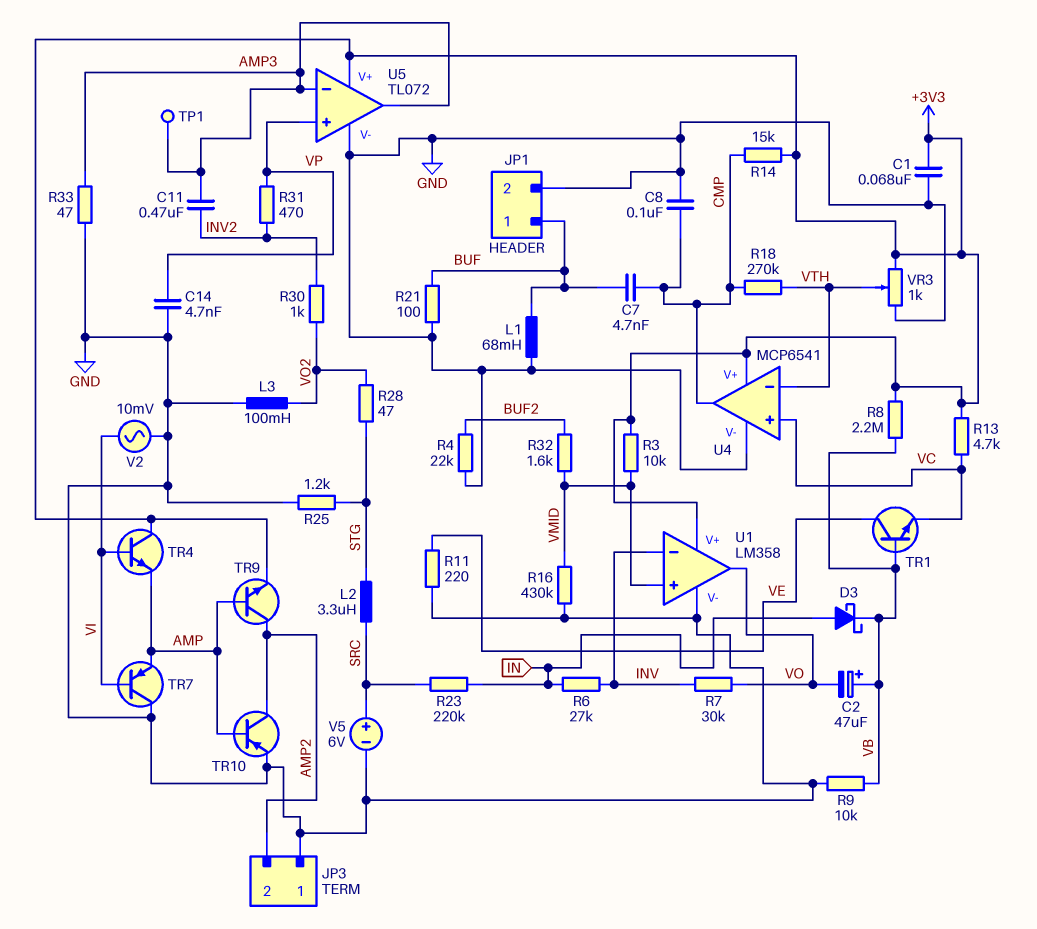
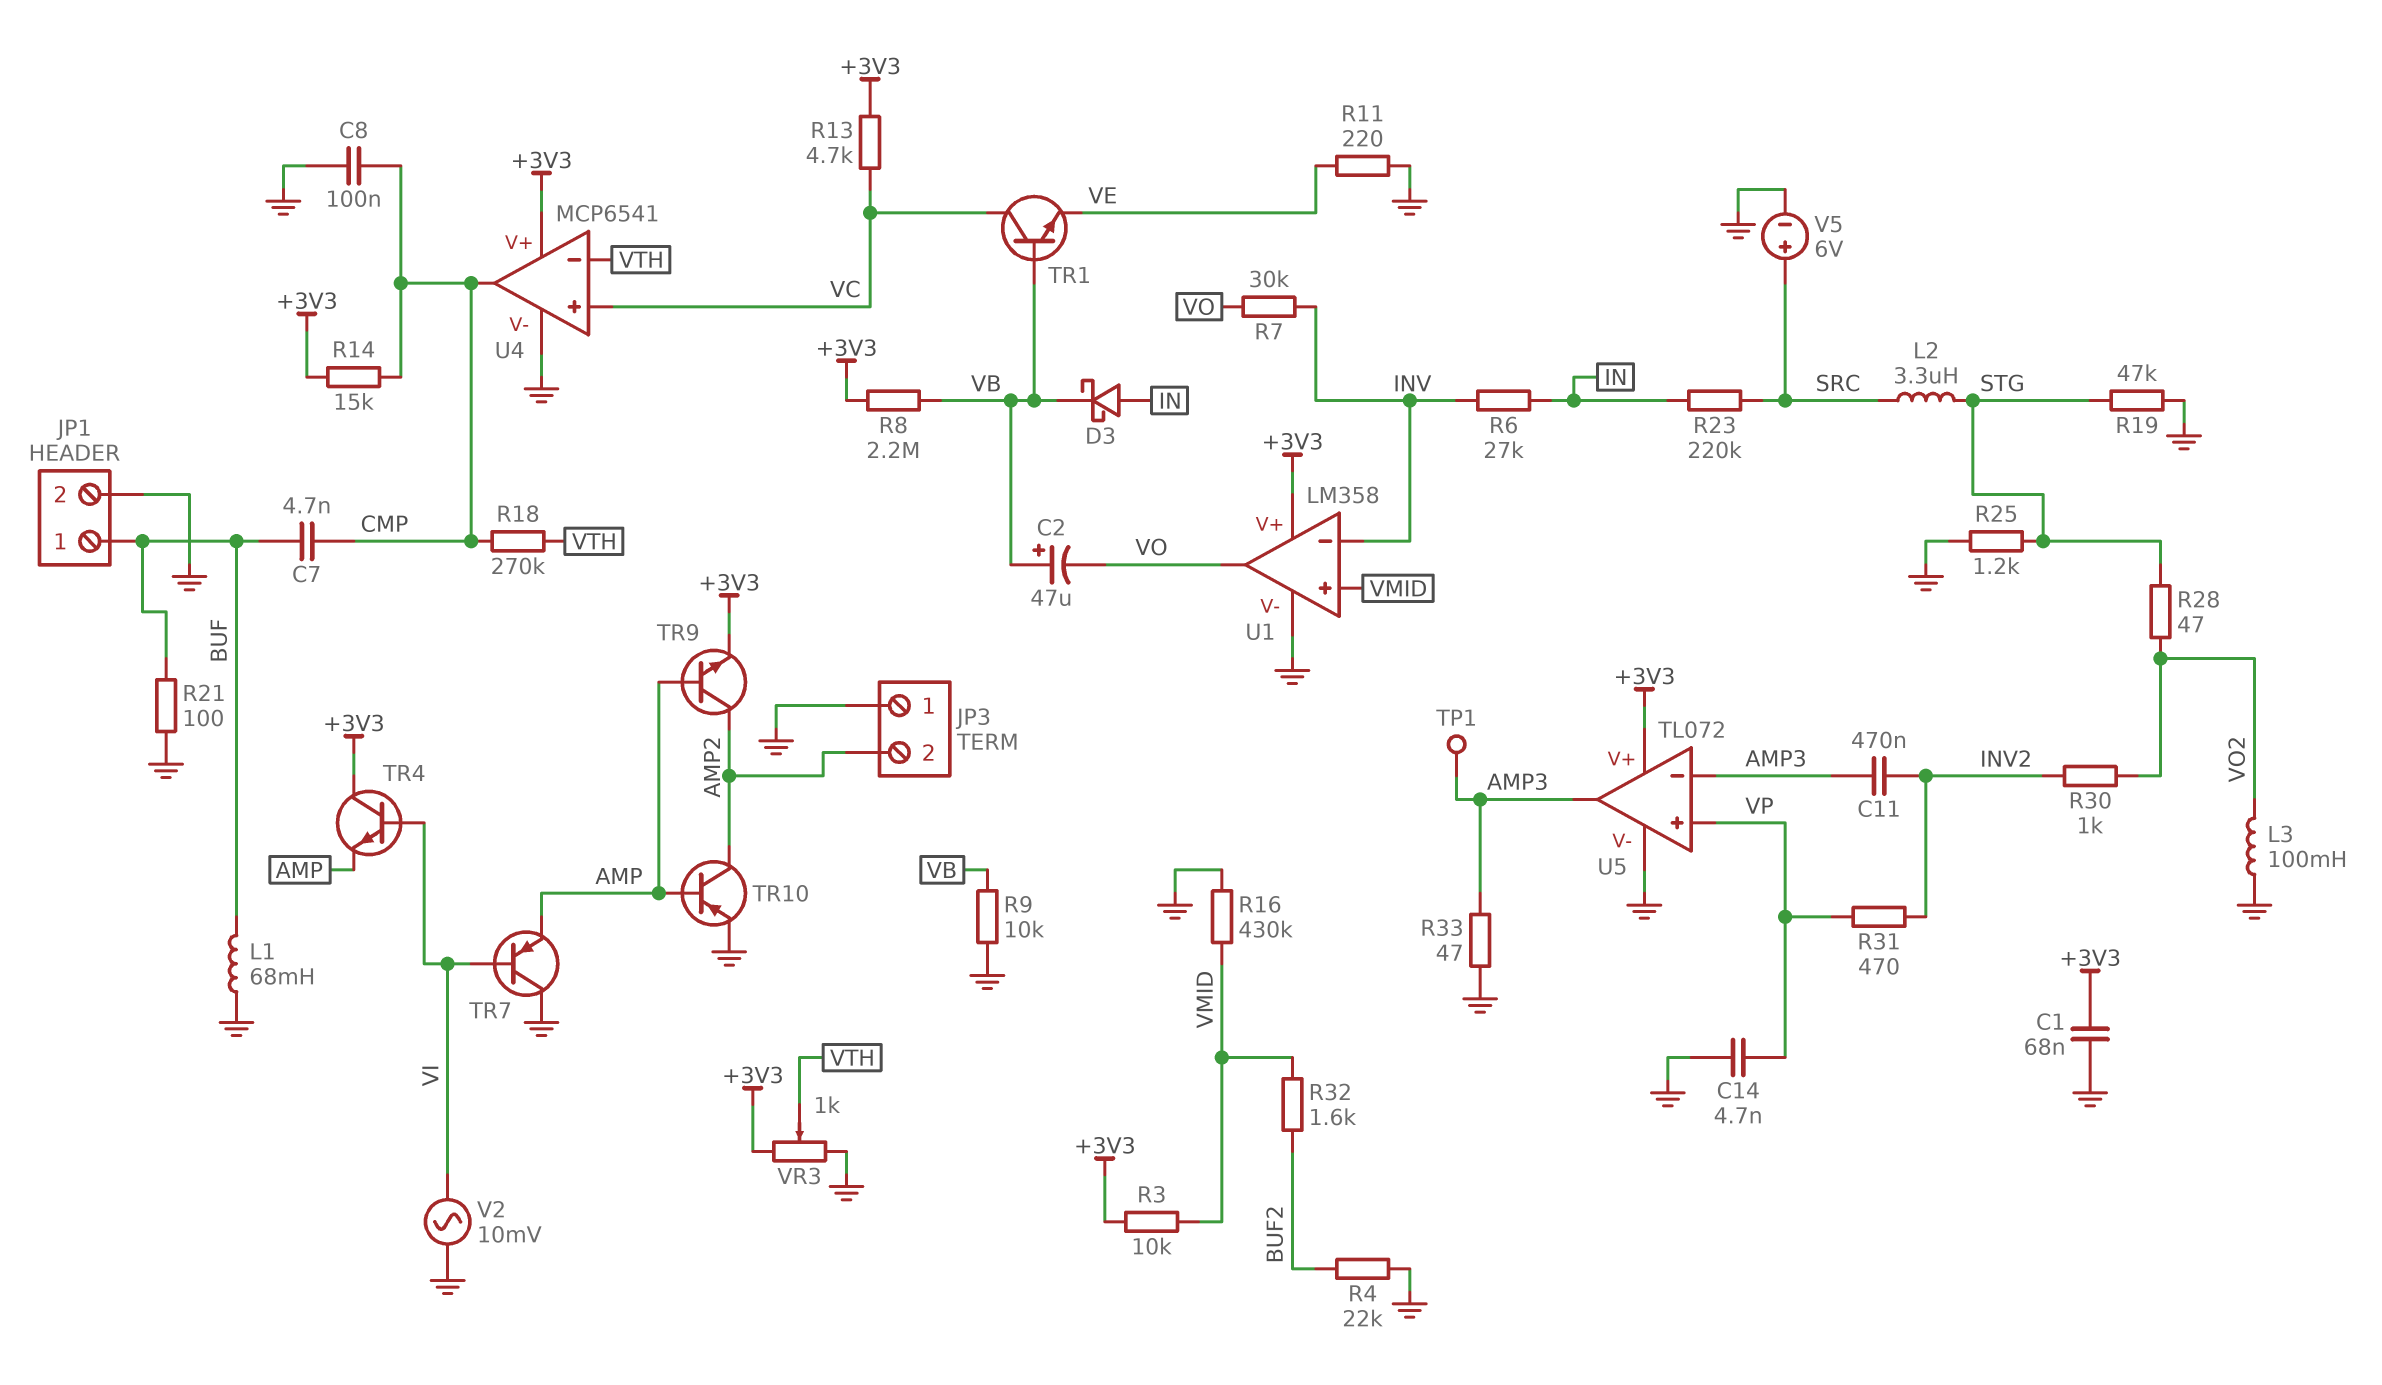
R19: none -> 47k (GND, STG)
TR1: NPN (B VB, C VE, E VC) -> NPN (B VB, C VC, E VE)

